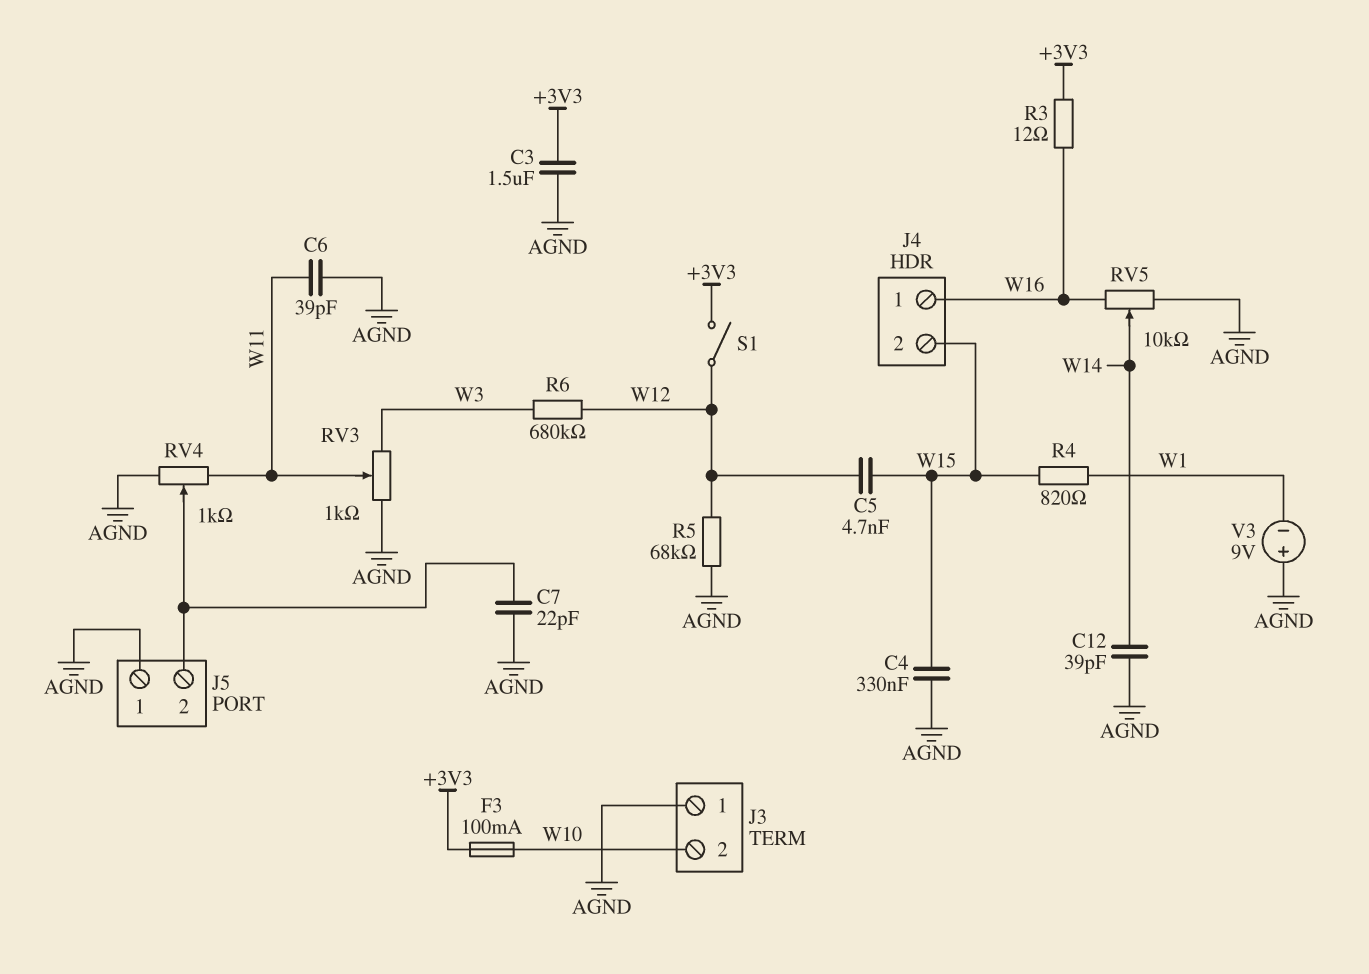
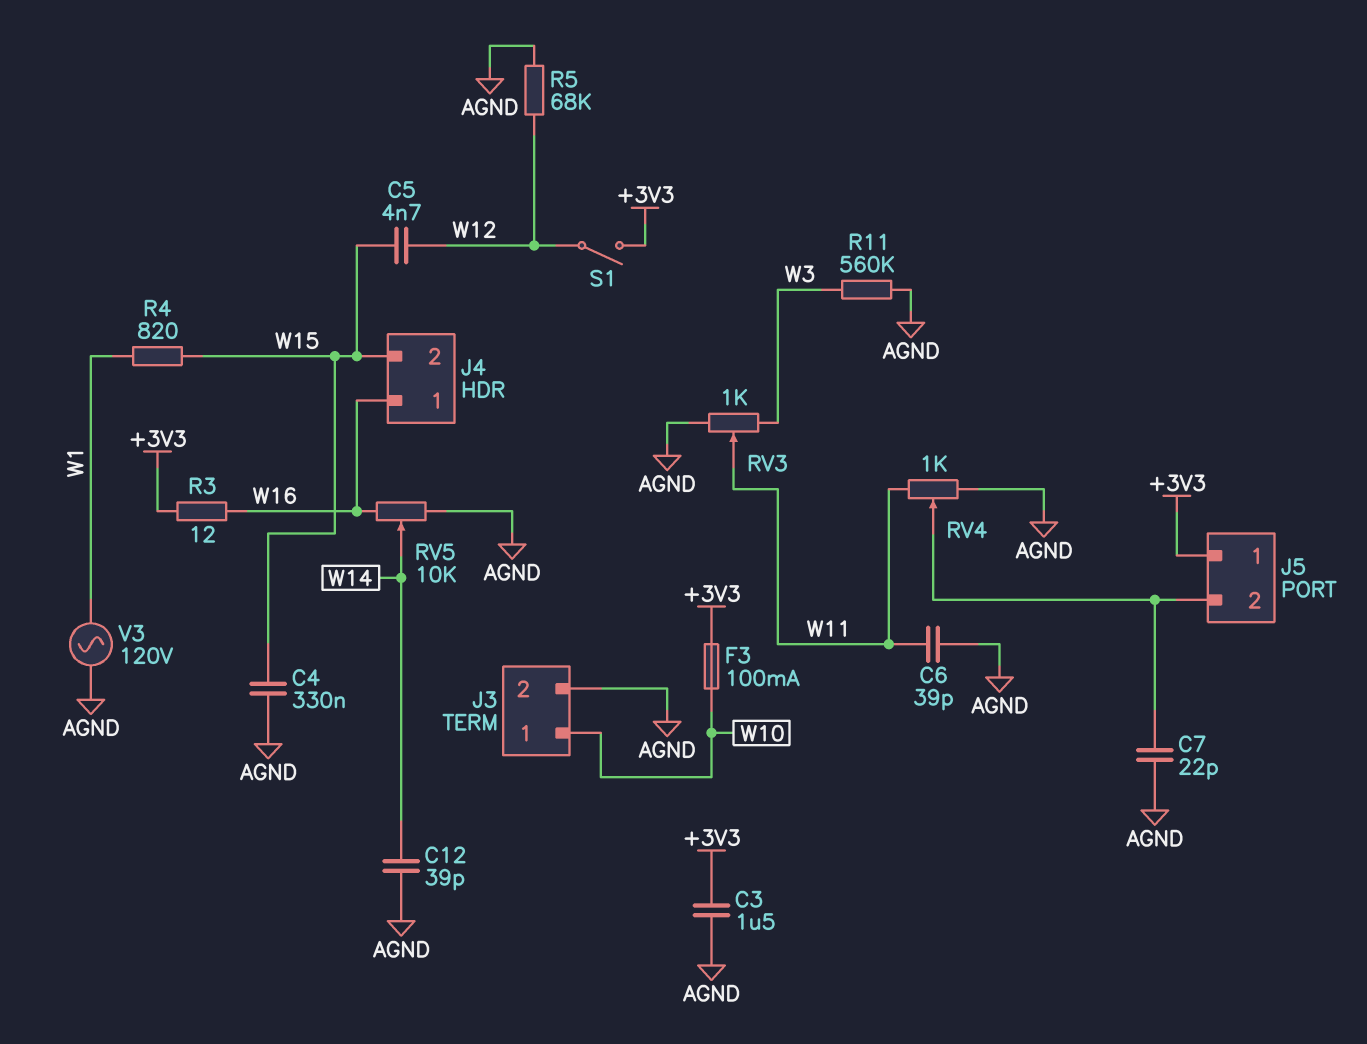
J3 pin 1: AGND -> W10
J3 pin 2: W10 -> AGND
J5 pin 1: AGND -> +3V3
R6: 680k (W3, W12) -> none
R11: none -> 560k (AGND, W3)
V3: 9V (plus AGND, minus W1) -> AC 120V (AGND, W1)

